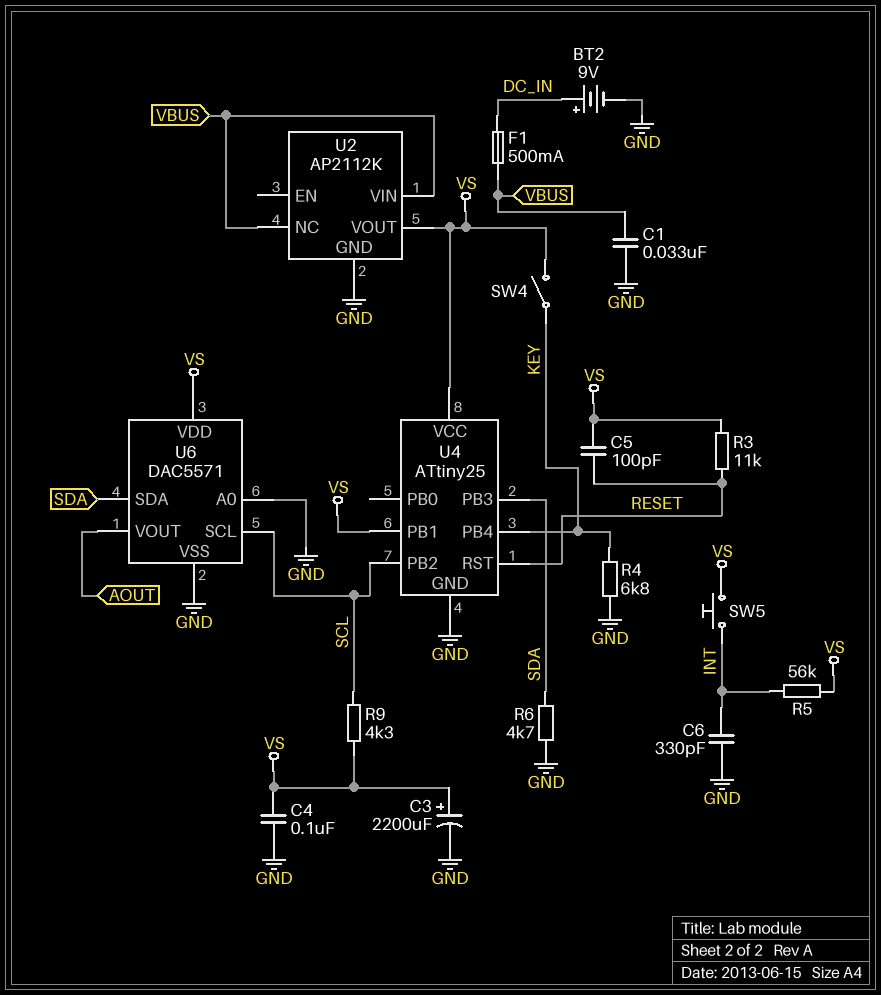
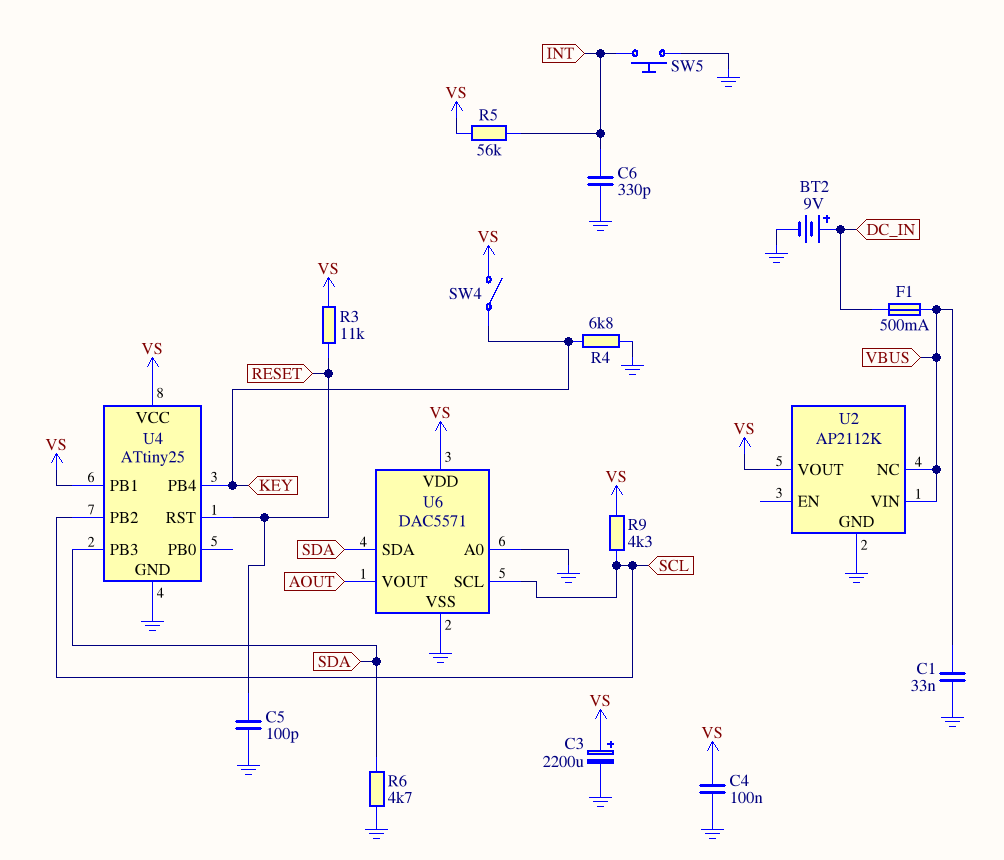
C5: 100pF (RESET, VS) -> 100pF (GND, RESET)
SW5: button (INT, VS) -> button (GND, INT)

